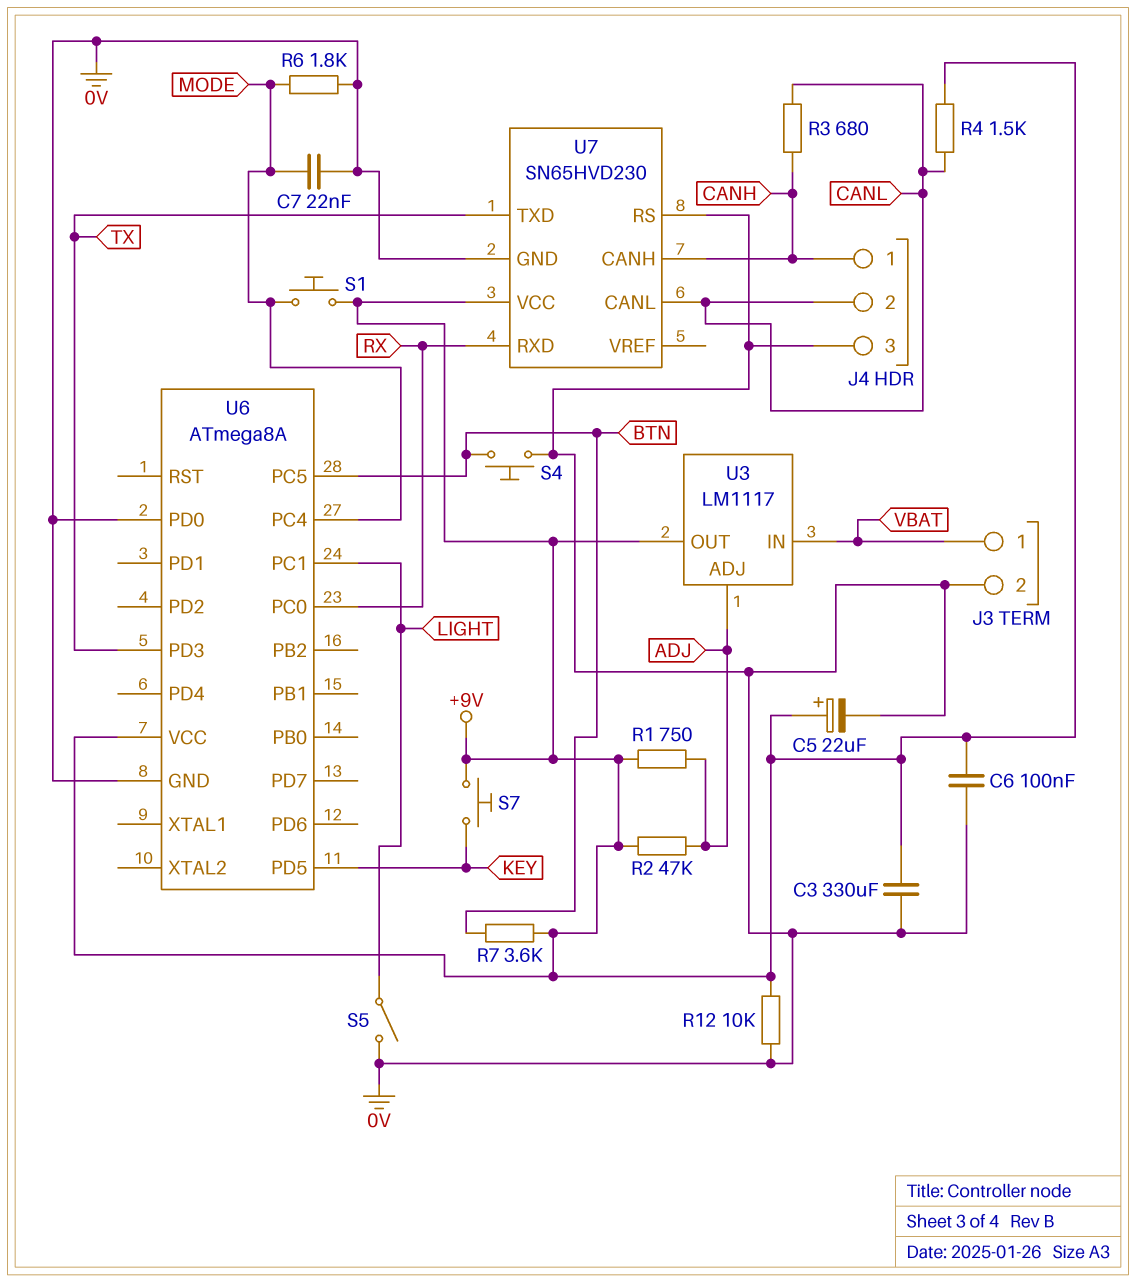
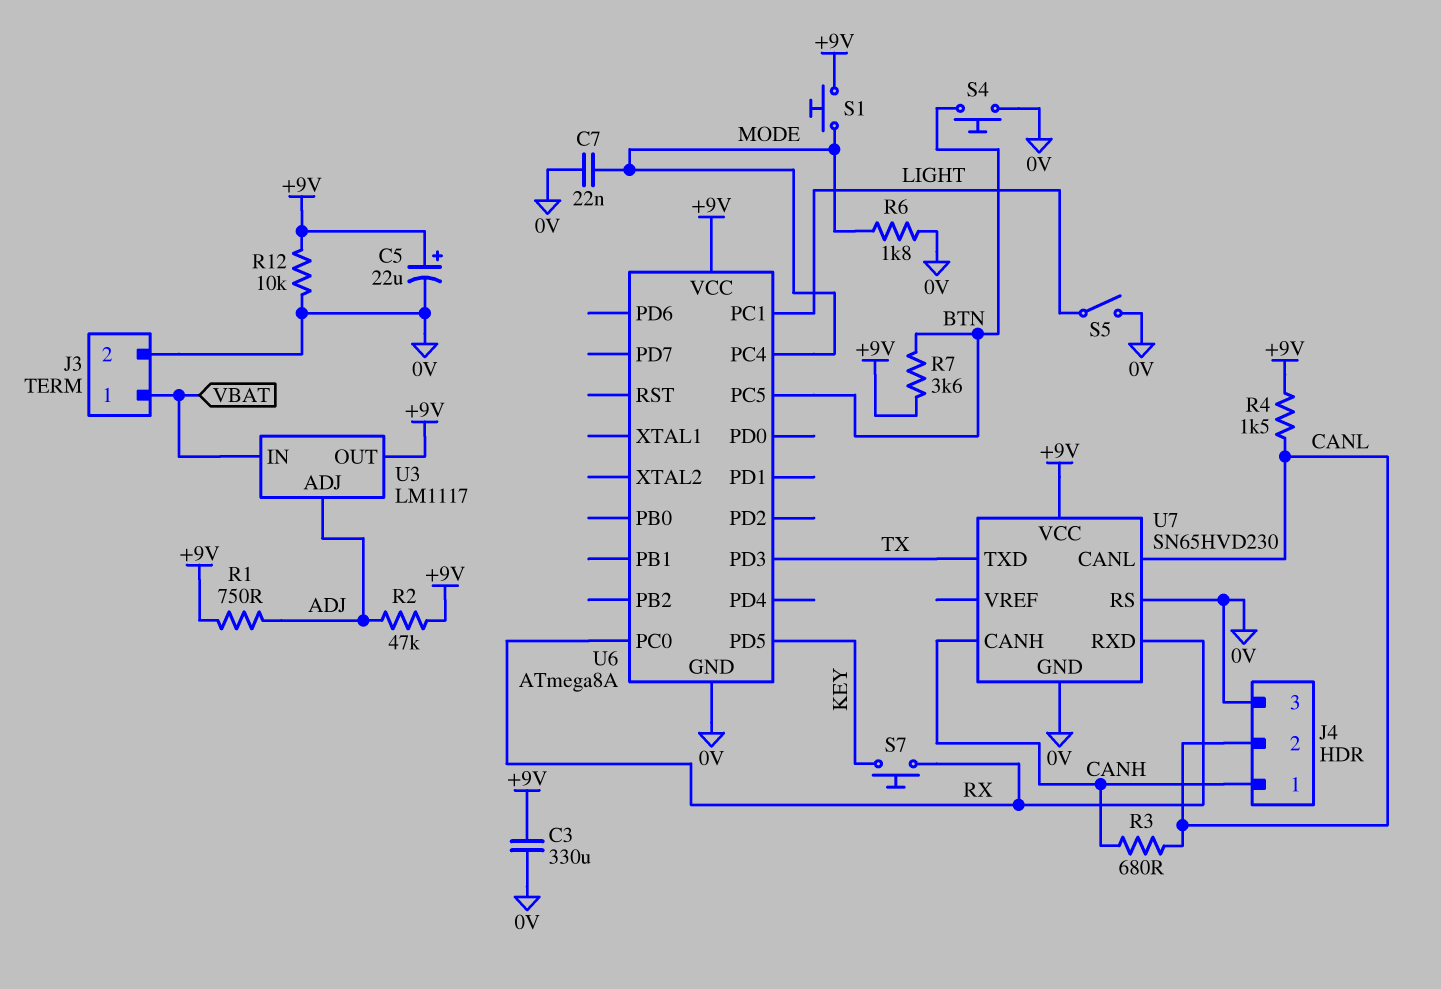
C6: 100nF (+9V, 0V) -> none
S7: button (+9V, KEY) -> button (KEY, RX)
U6 pin PD0: 0V -> none

